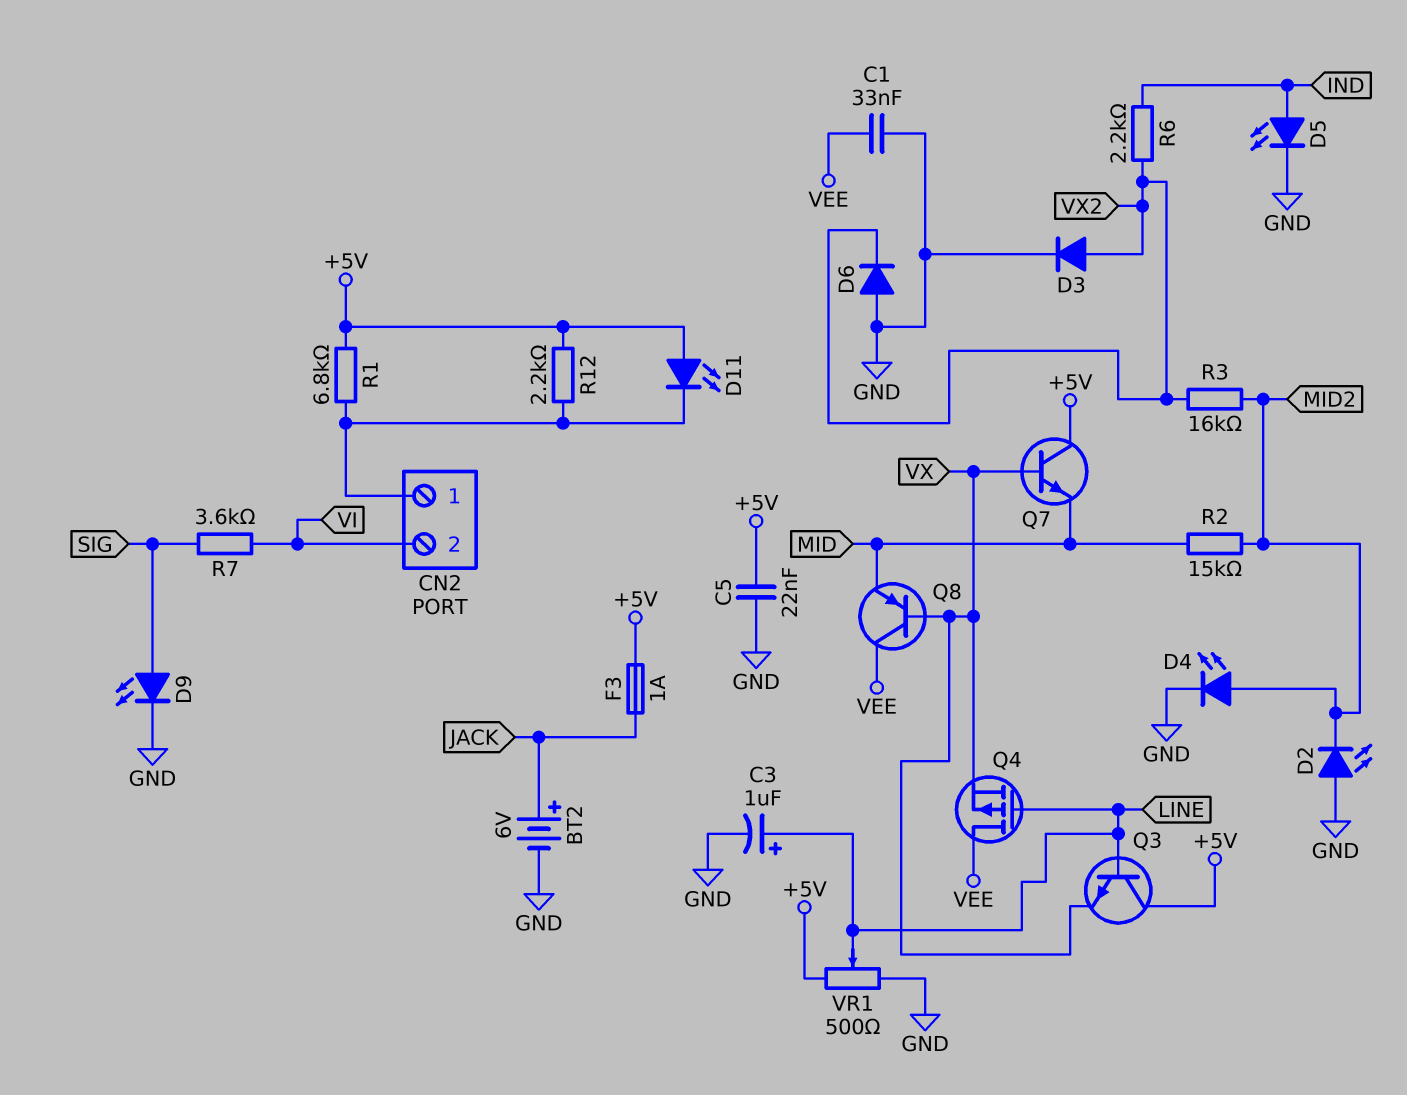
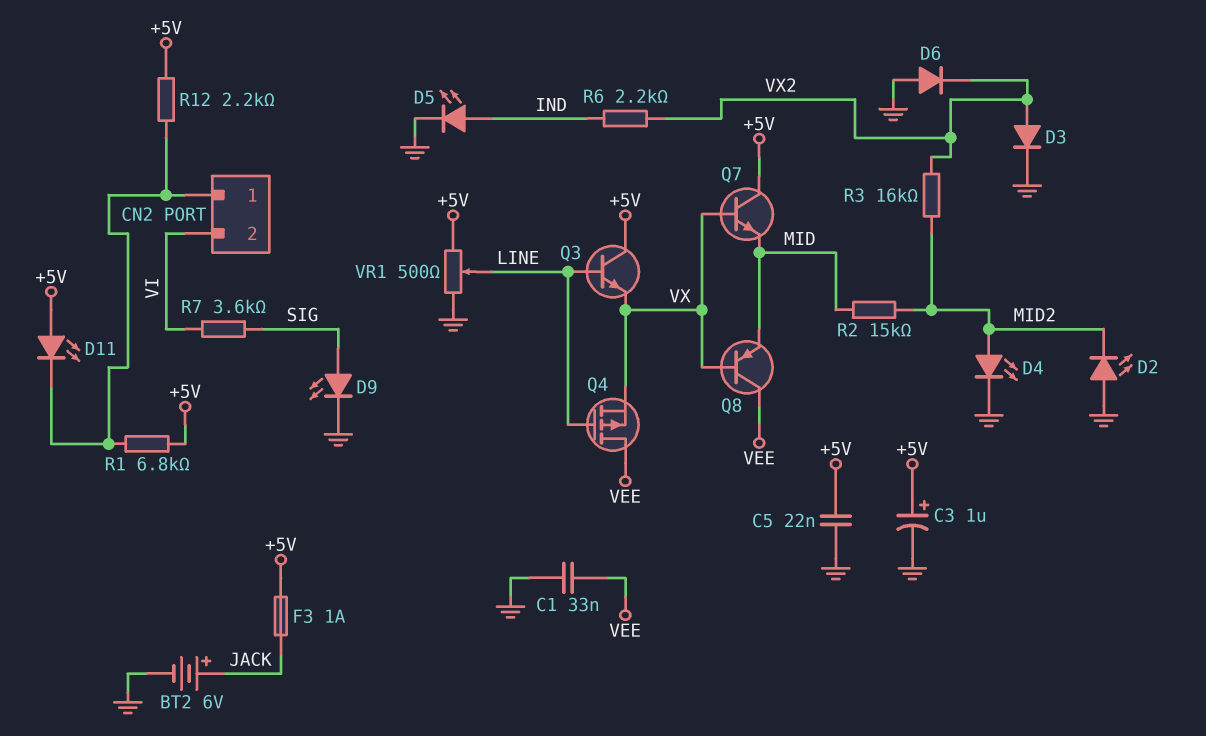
C3: 1uF (plus LINE, minus GND) -> 1uF (plus +5V, minus GND)

